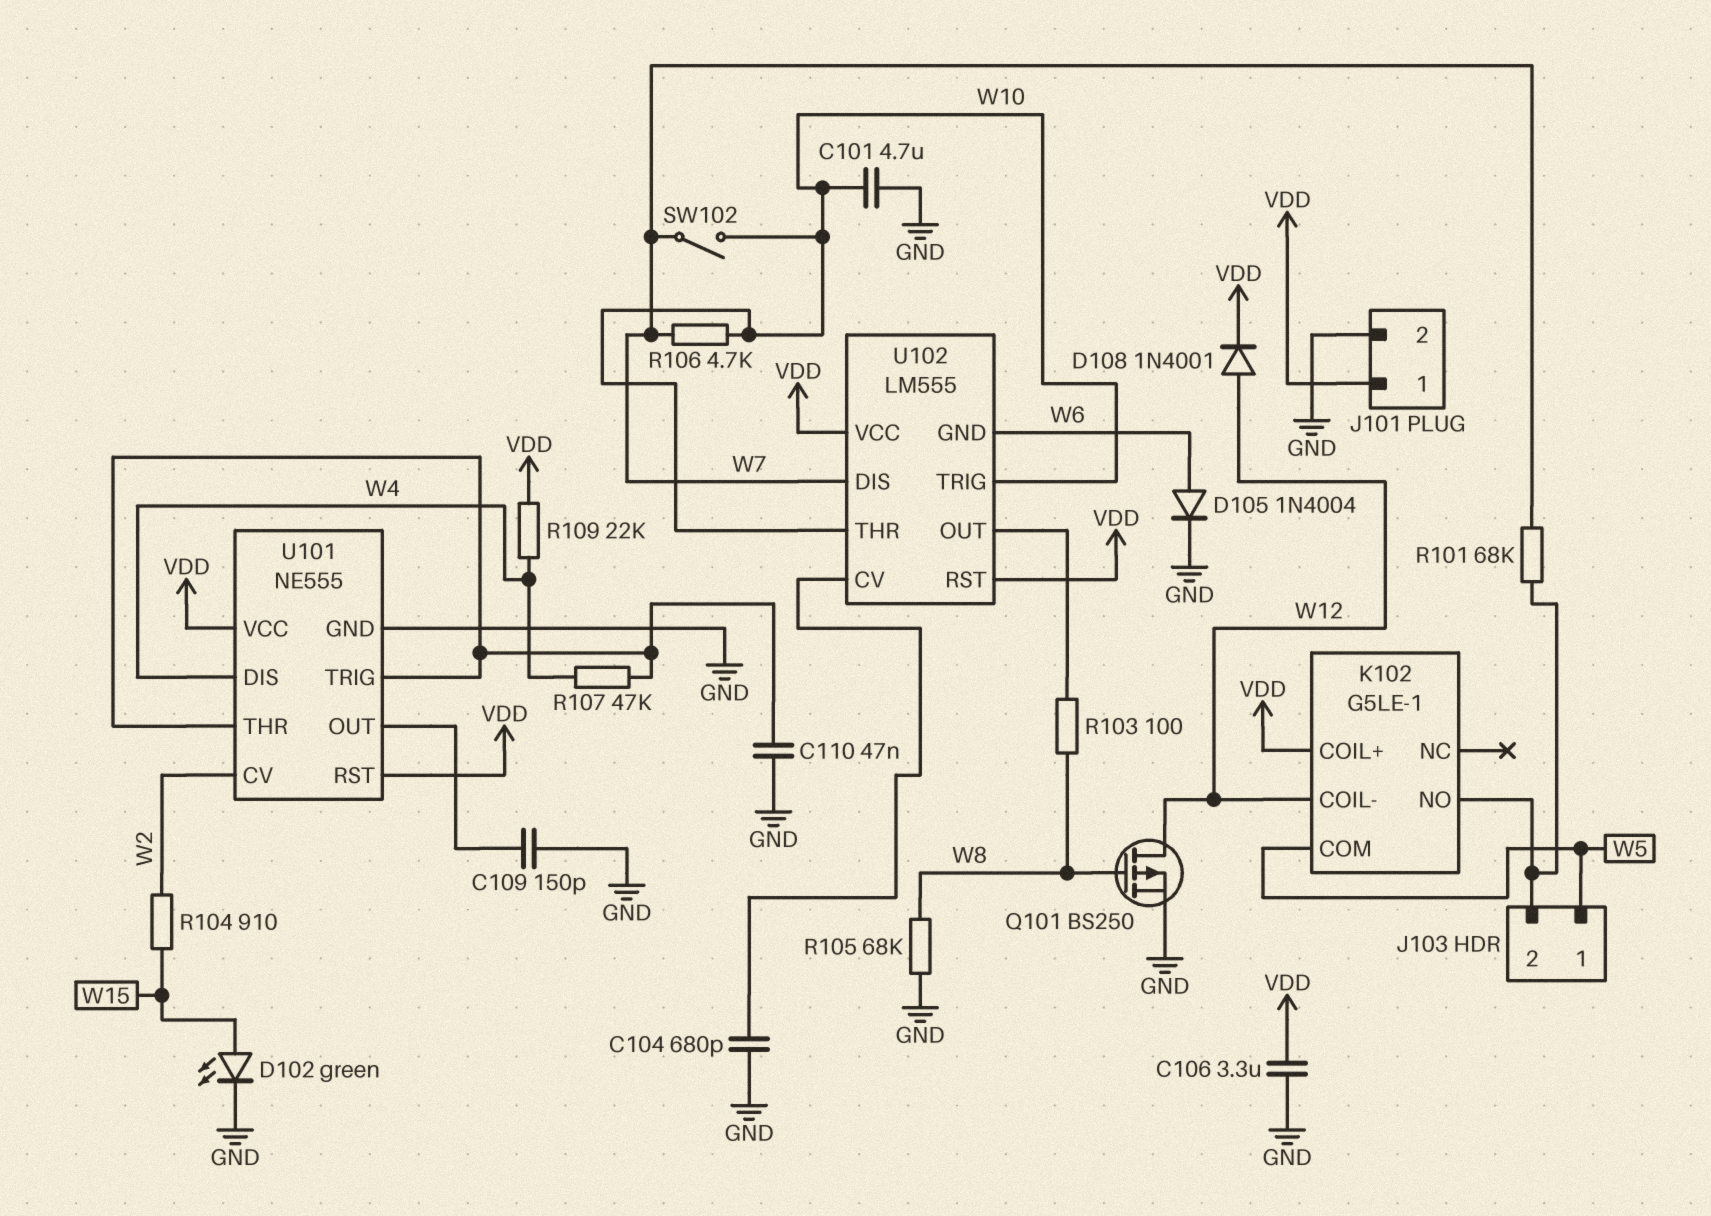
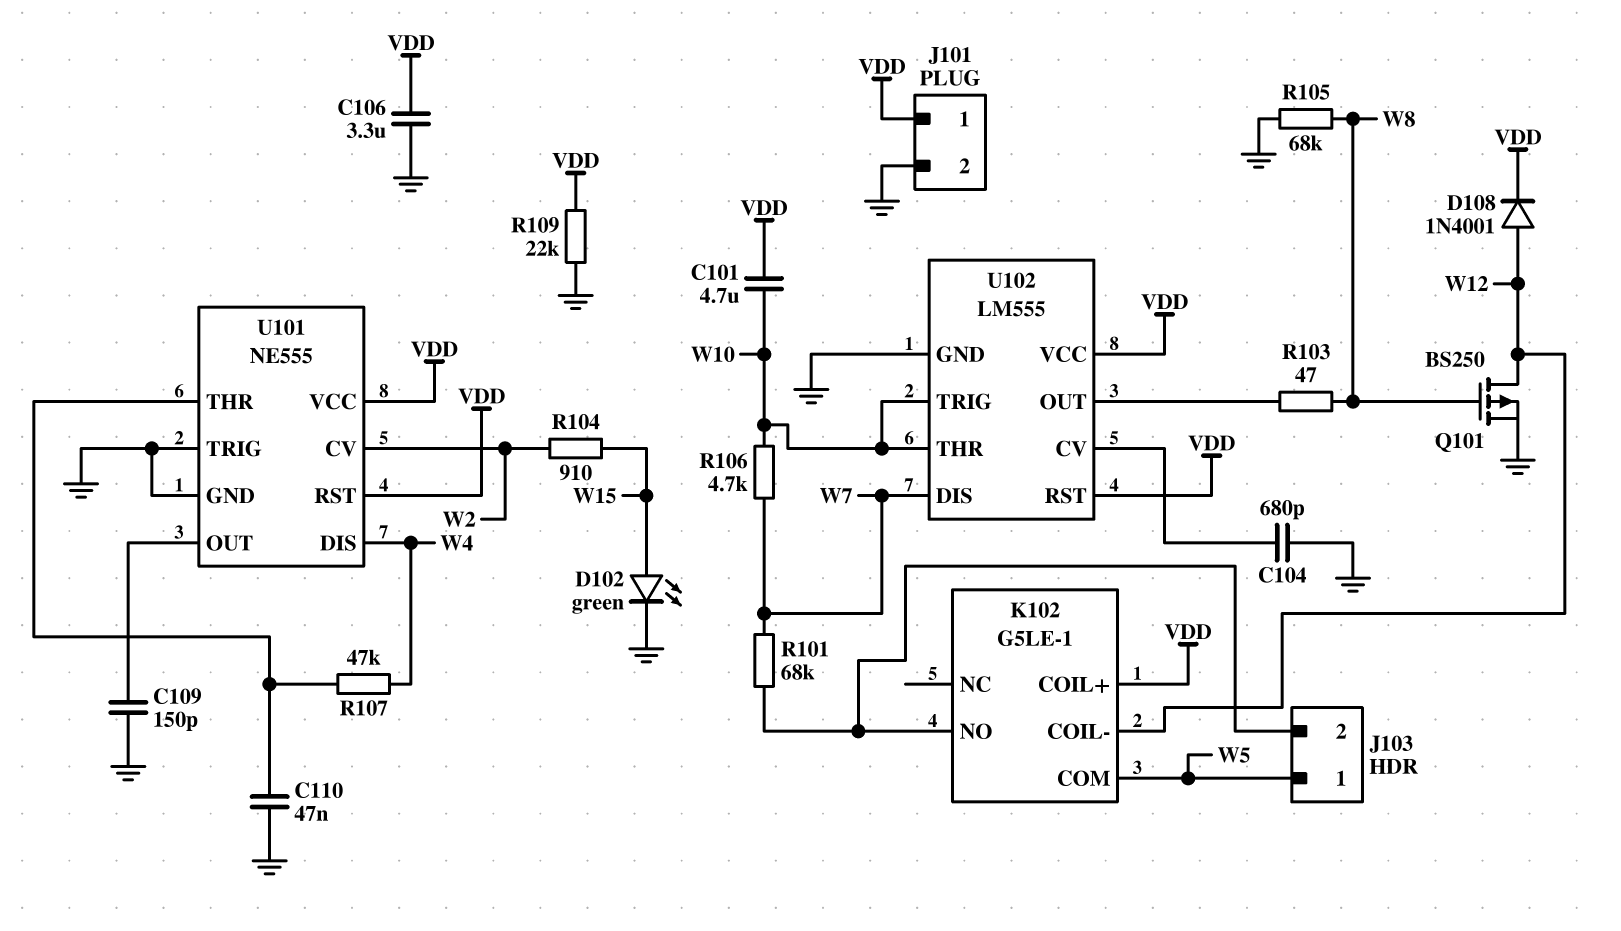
C101: 4.7uF (GND, W10) -> 4.7uF (VDD, W10)
D105: diode 1N4004 (A W6, K GND) -> none
R103: 100 (U102/OUT, W8) -> 47 (U102/OUT, W8)
R109: 22k (VDD, W4) -> 22k (GND, VDD)
SW102: switch (W7, W10) -> none
U101 pin TRIG: U101/THR -> GND
U102 pin GND: W6 -> GND

